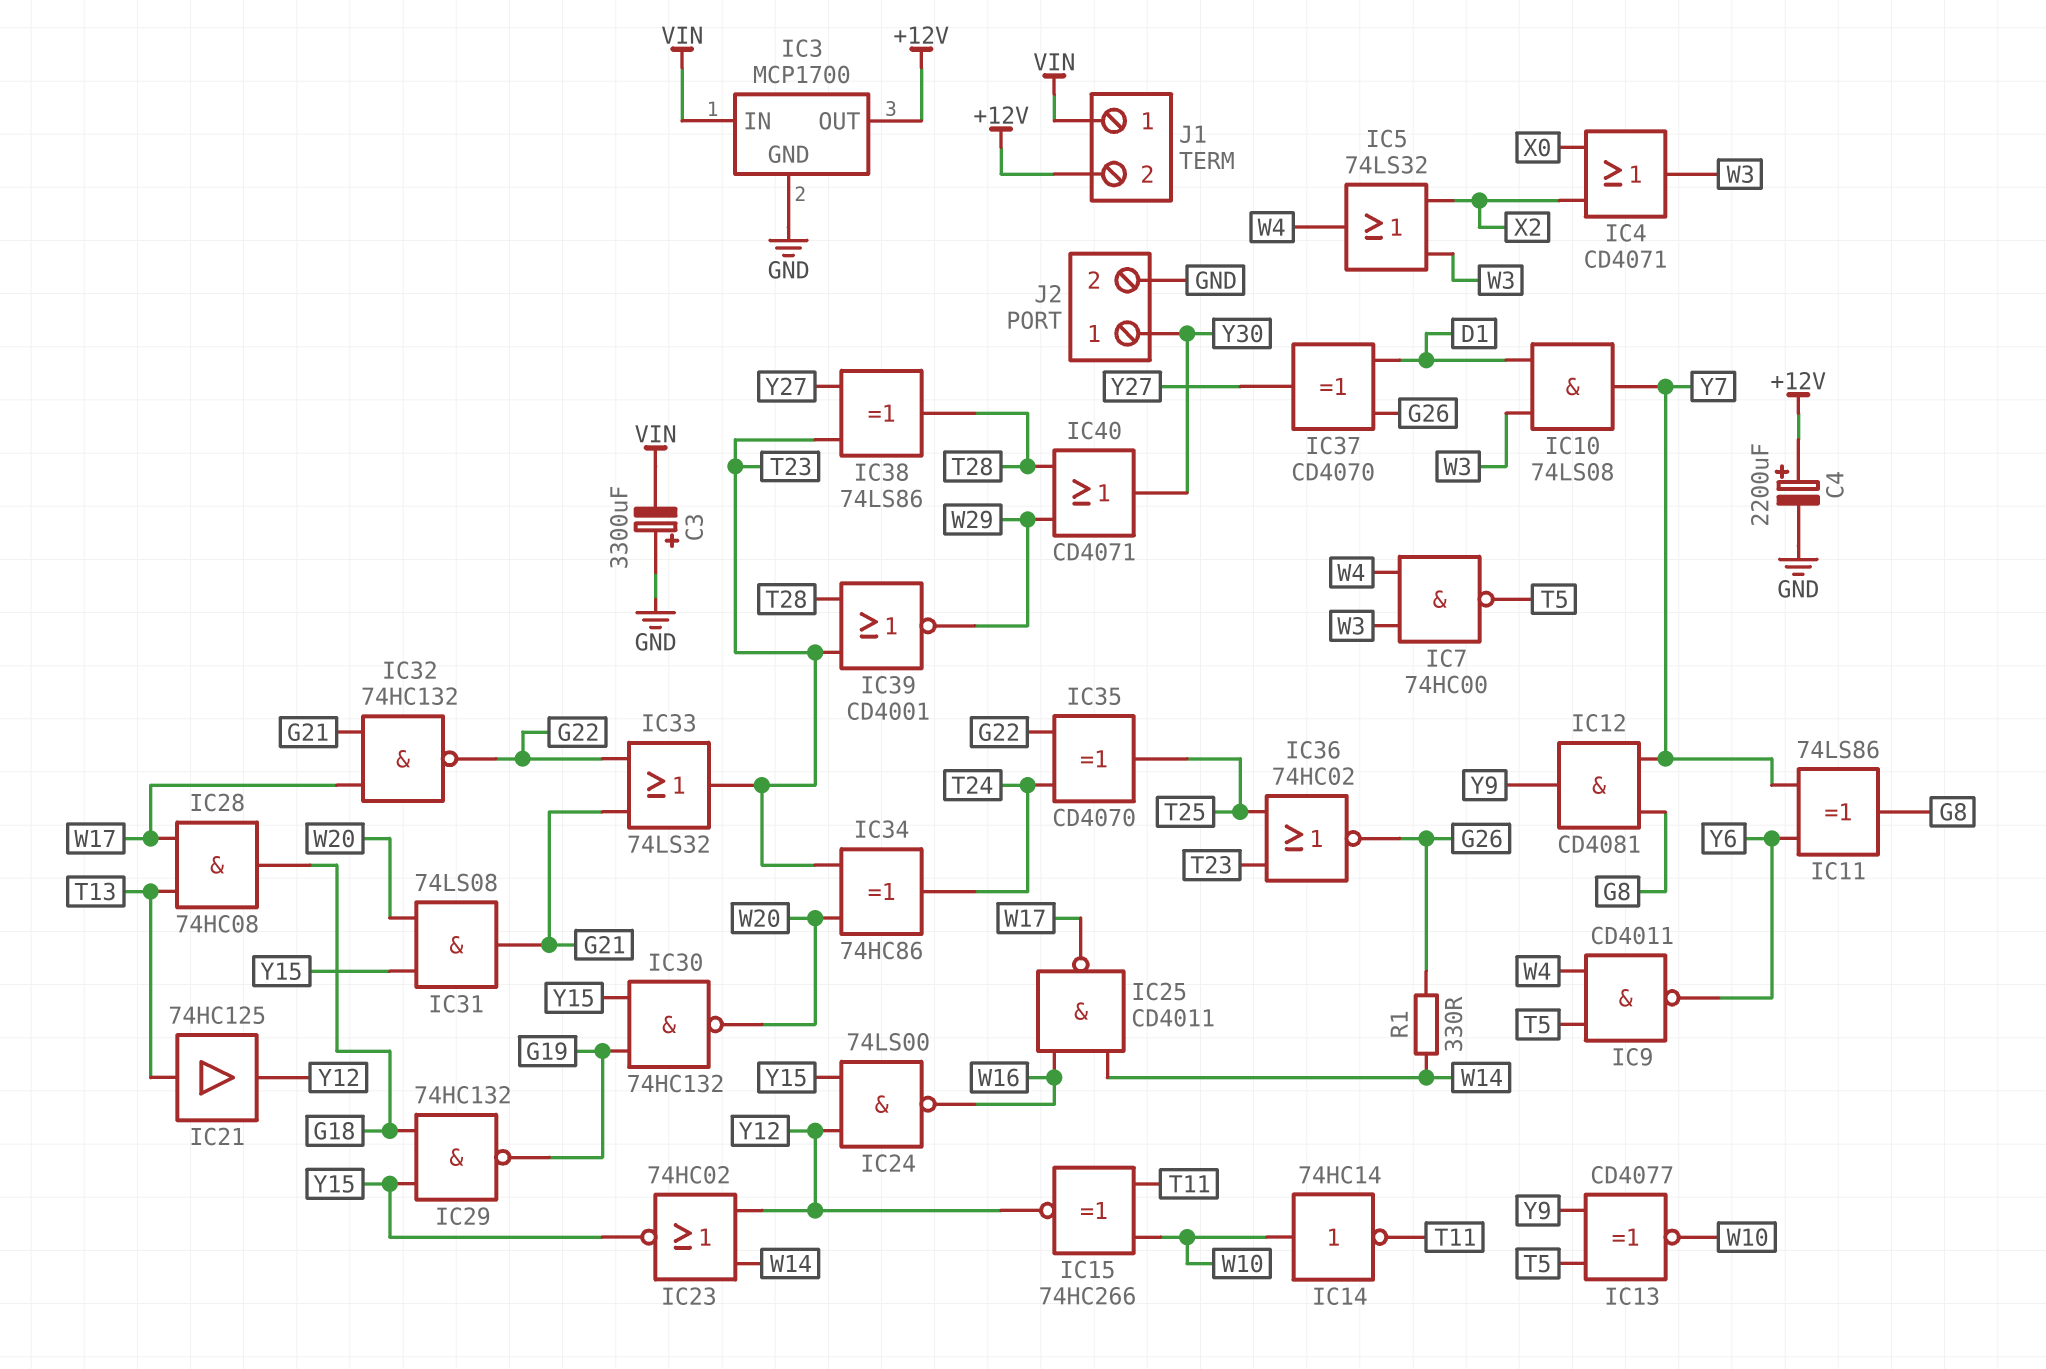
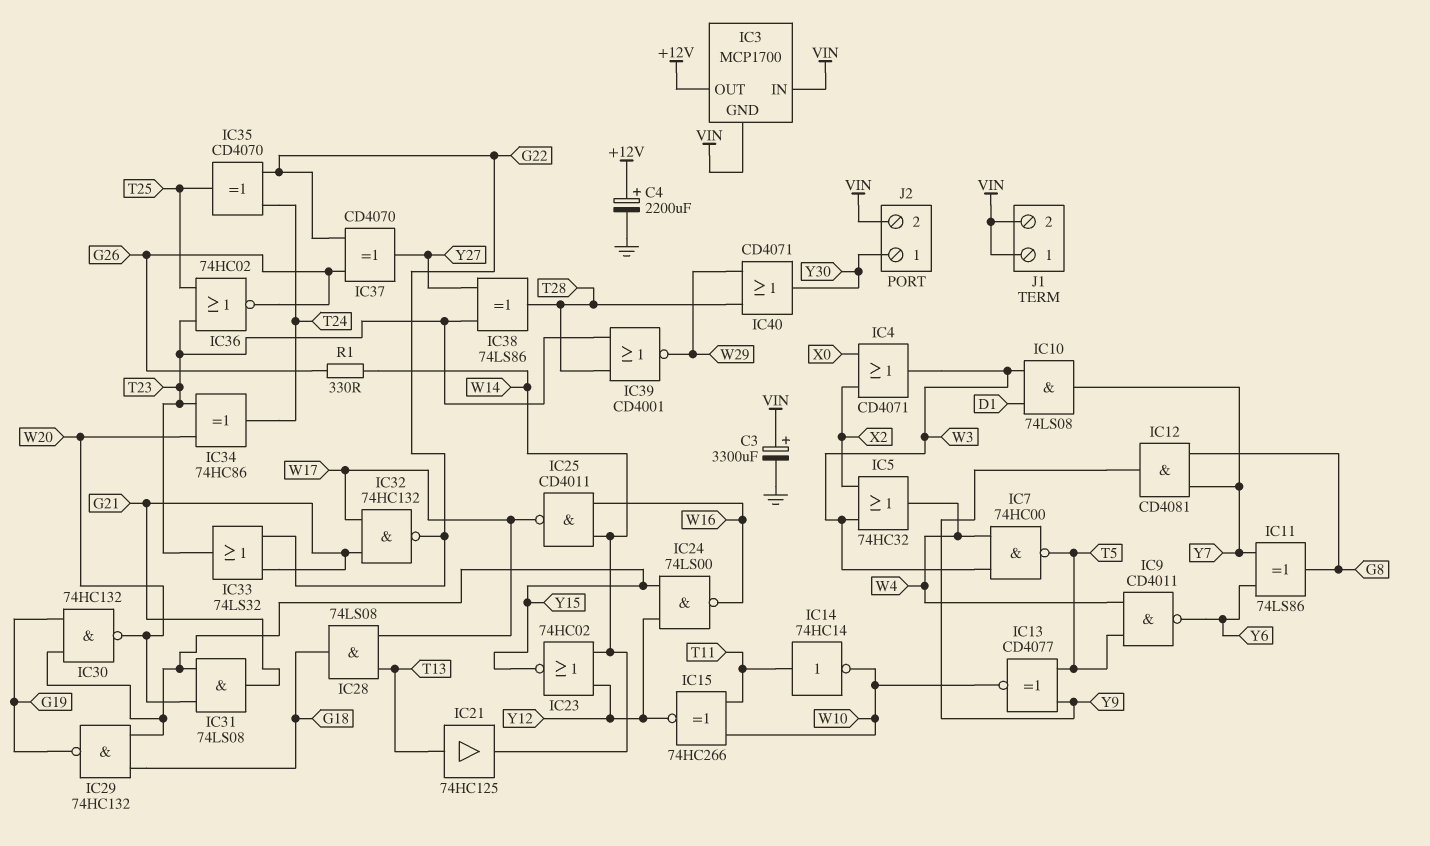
C3: 3300uF (plus GND, minus VIN) -> 3300uF (plus VIN, minus GND)
IC3 pin GND: GND -> VIN
IC5: OR 74LS32 (in W3, in X2, out W4) -> OR 74HC32 (in W3, in X2, out W4)
IC14: NOT 74HC14 (in W10, out T11) -> NOT 74HC14 (in T11, out W10)
IC21: buffer 74HC125 (in T13, out Y12) -> buffer 74HC125 (in T13, out W14)
IC28: AND 74HC08 (in T13, in W17, out G18) -> AND 74LS08 (in T13, in W17, out G18)
IC37: XOR CD4070 (in D1, in G26, out Y27) -> XOR CD4070 (in G22, in G26, out Y27)
J1 pin 2: +12V -> VIN
J2 pin 2: GND -> VIN

